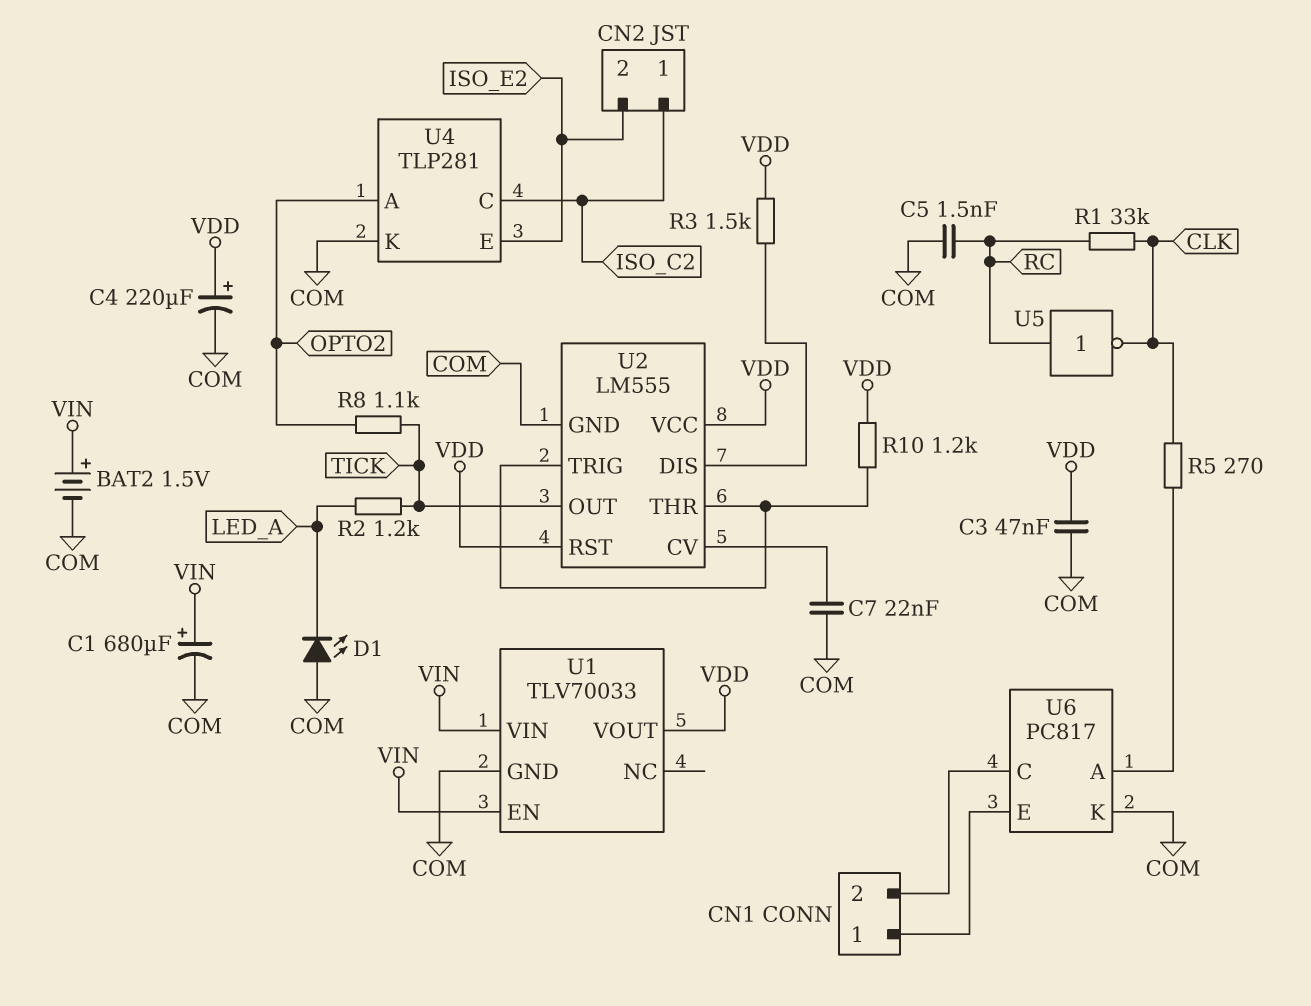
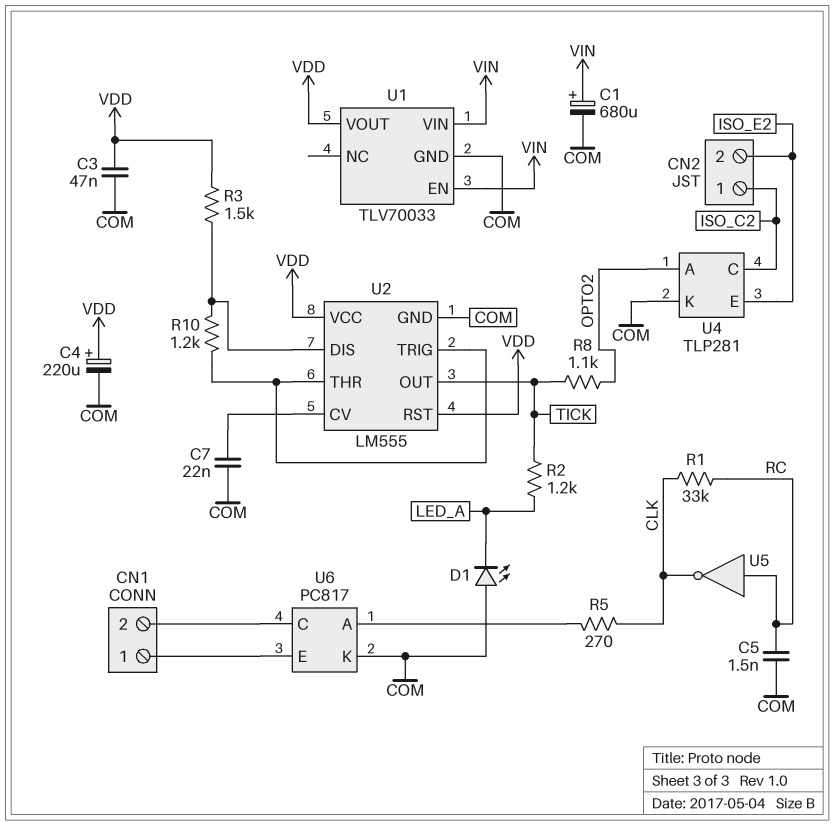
BAT2: 1.5V (plus VIN, minus COM) -> none
R10: 1.2k (U2/THR, VDD) -> 1.2k (U2/DIS, U2/THR)

